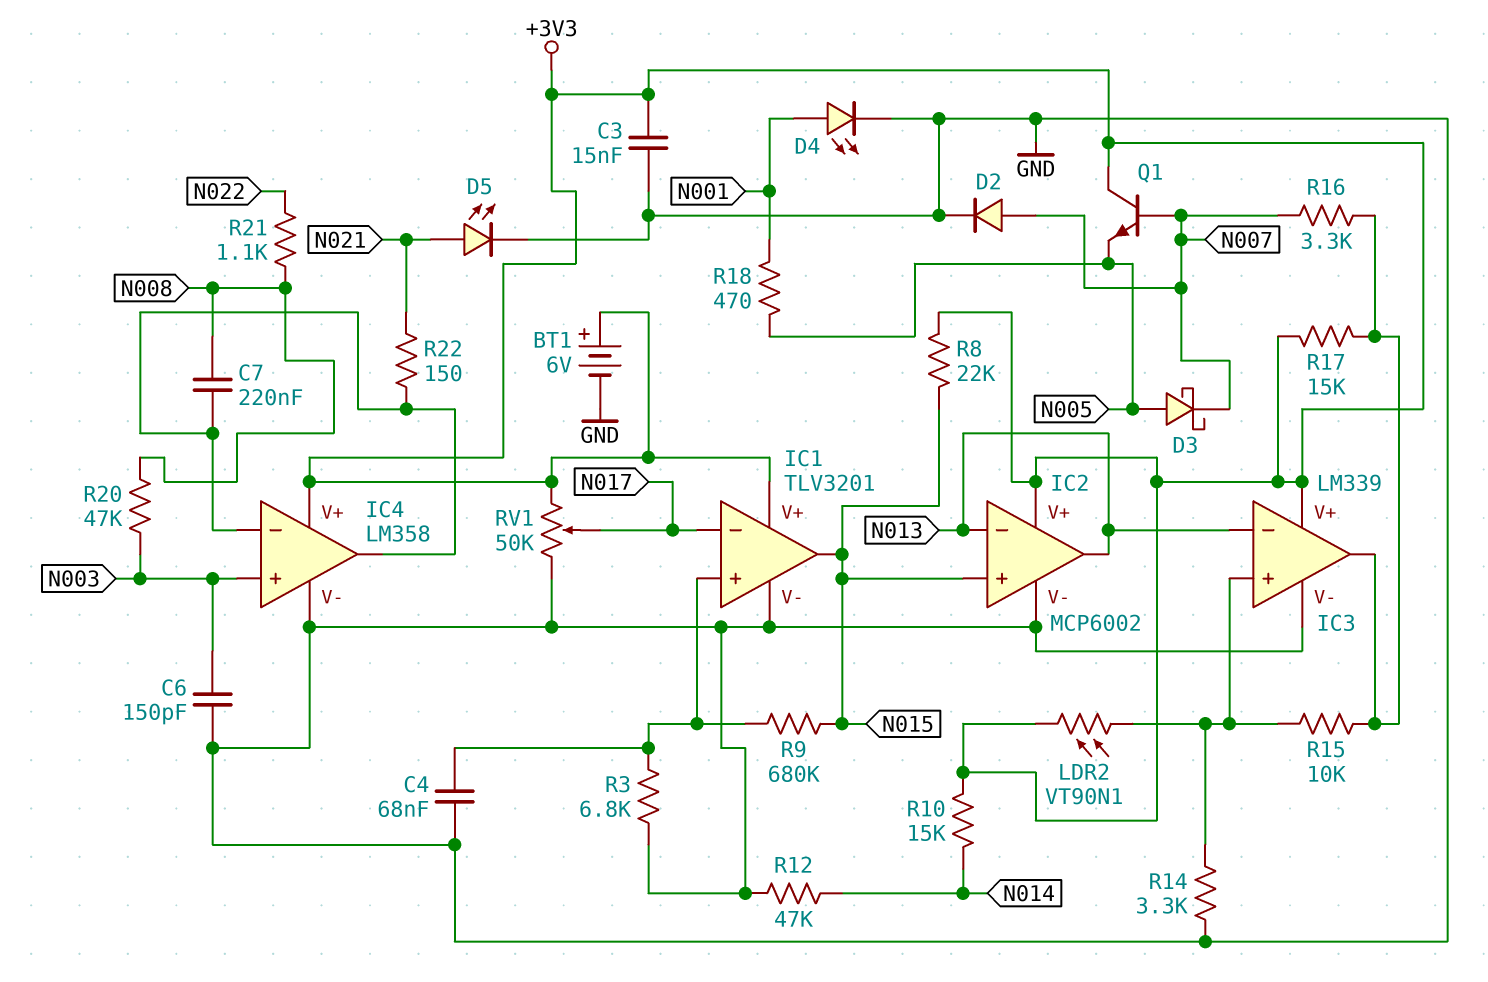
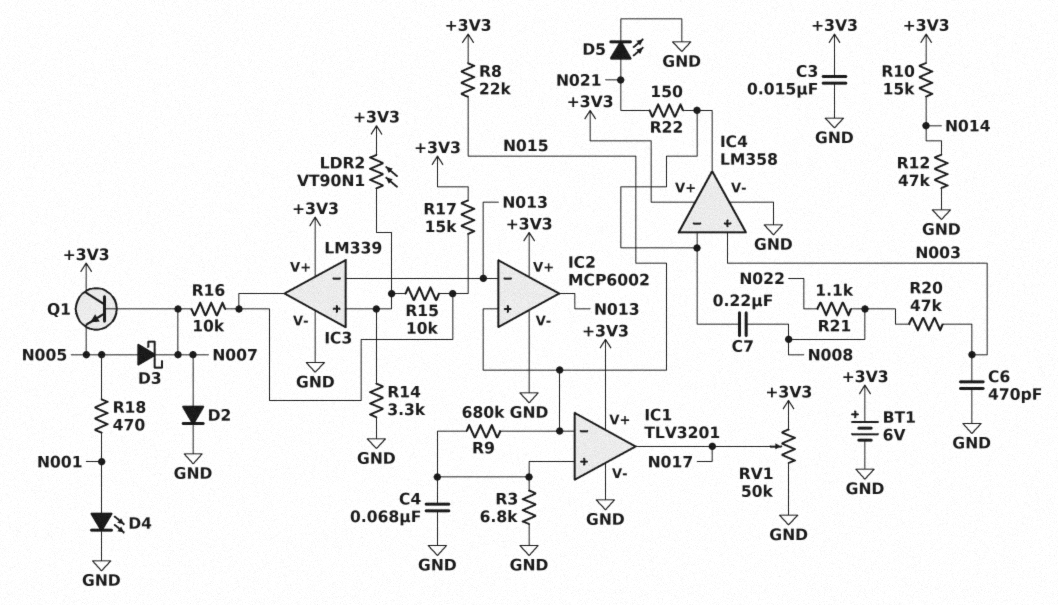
C6: 150pF (GND, N003) -> 470pF (GND, N003)
IC1 pin in-: N017 -> N015
IC1 pin out: N015 -> N017
R16: 3.3k (IC3/out, N007) -> 10k (IC3/out, N007)

